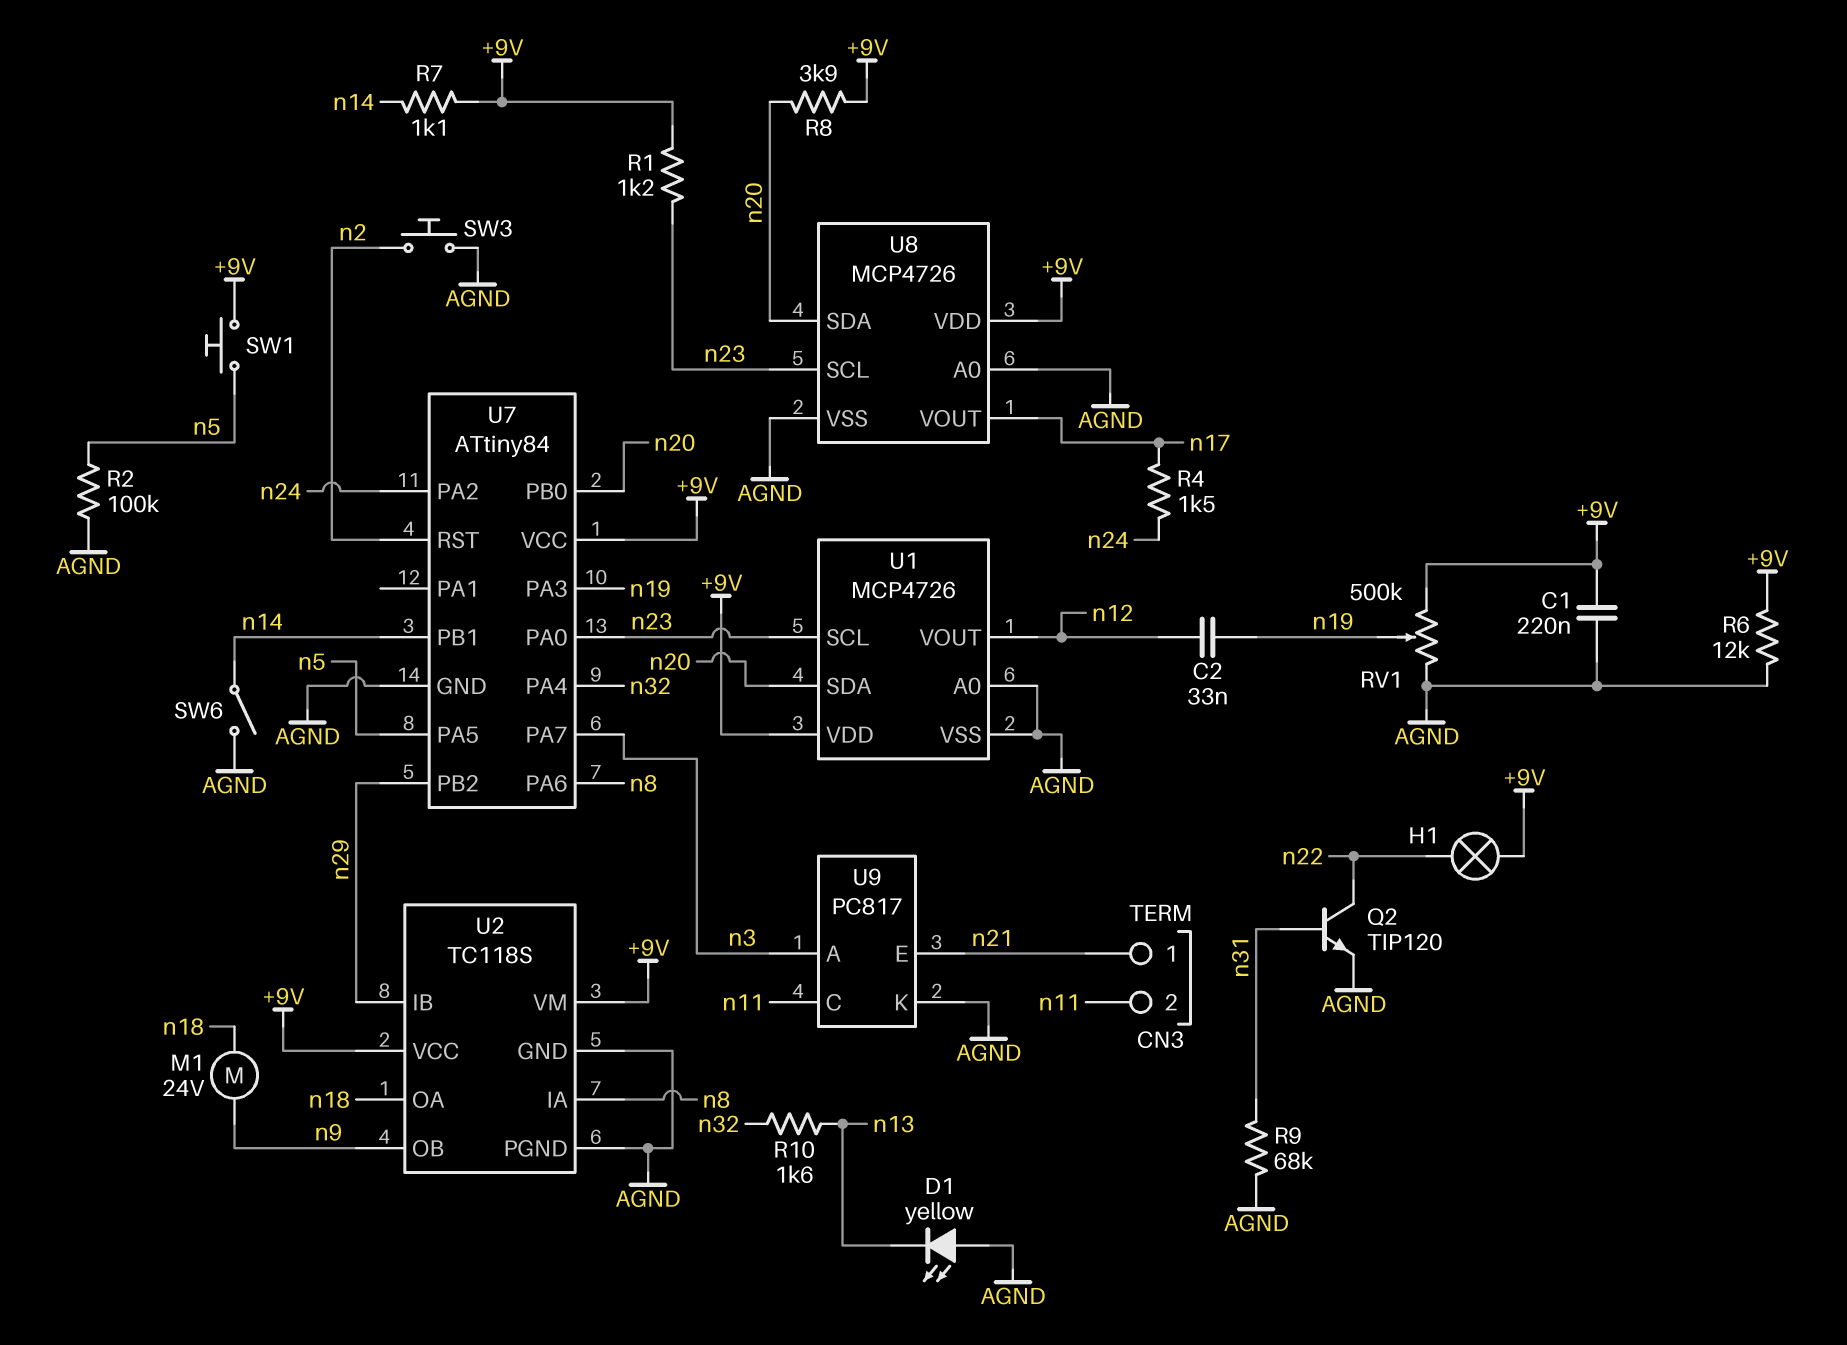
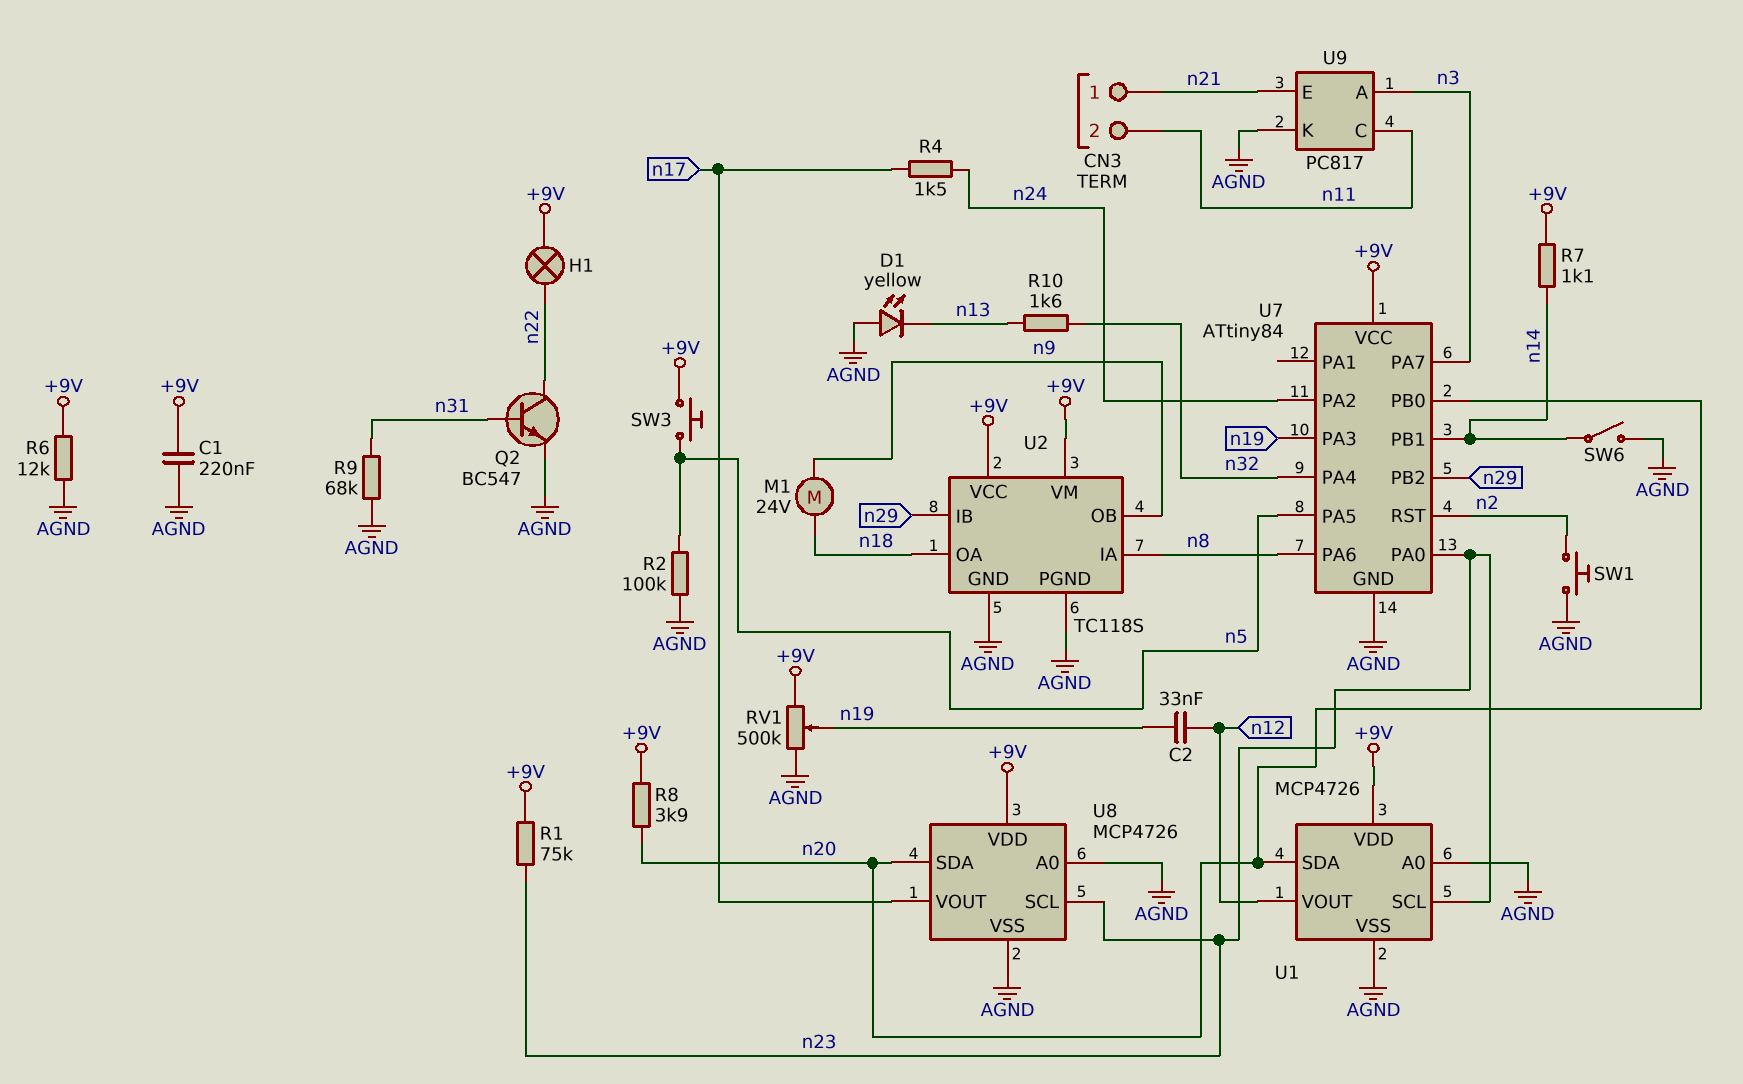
Q2: NPN TIP120 (B n31, C n22, E AGND) -> NPN BC547 (B n31, C n22, E AGND)
R1: 1.2k (+9V, n23) -> 75k (+9V, n23)
SW1: button (+9V, n5) -> button (AGND, n2)
SW3: button (AGND, n2) -> button (+9V, n5)

